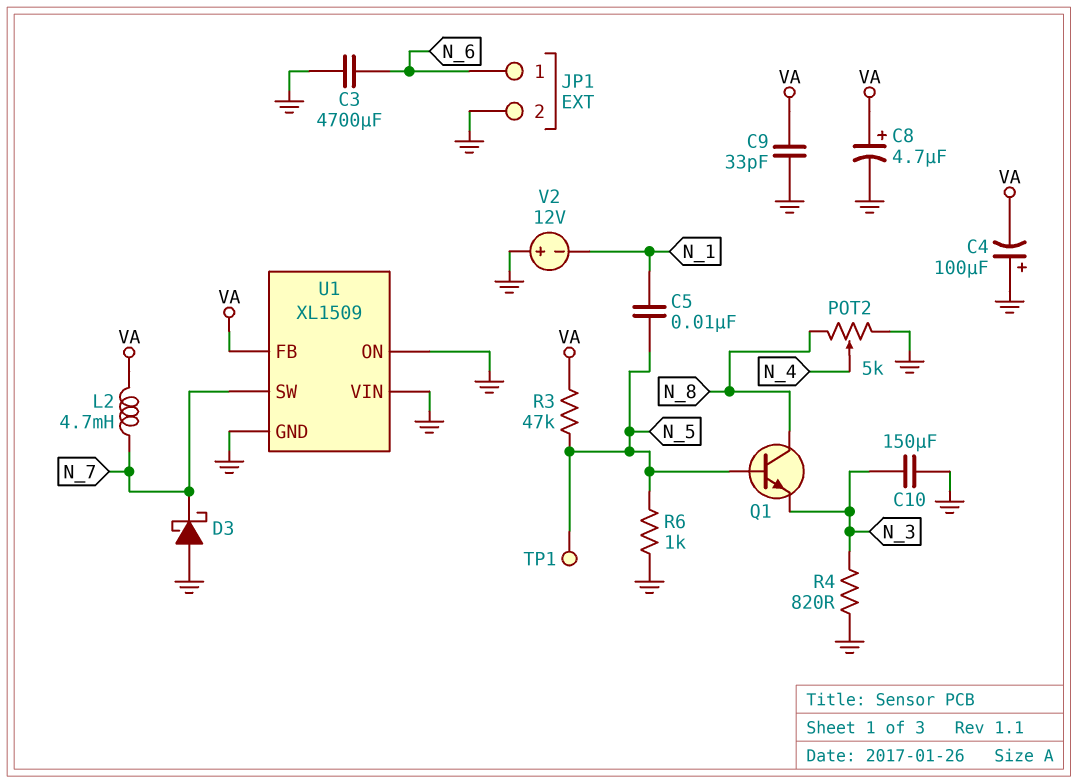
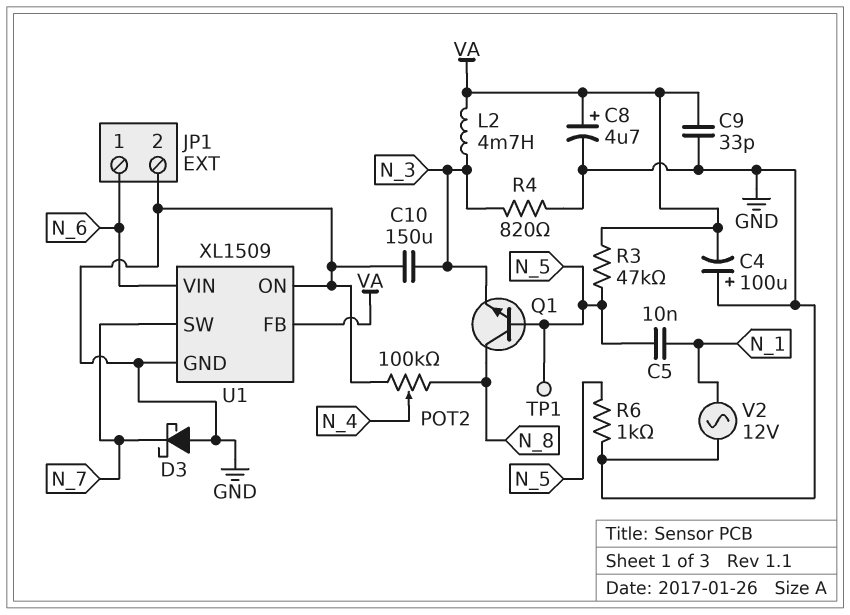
C3: 4700uF (GND, N_6) -> none
L2: 4.7mH (N_7, VA) -> 4.7mH (N_3, VA)
POT2: 5k (GND, N_8, wiper N_4) -> 100k (GND, N_8, wiper N_4)
U1 pin VIN: GND -> N_6
V2: 12V (plus GND, minus N_1) -> AC 12V (GND, N_1)

